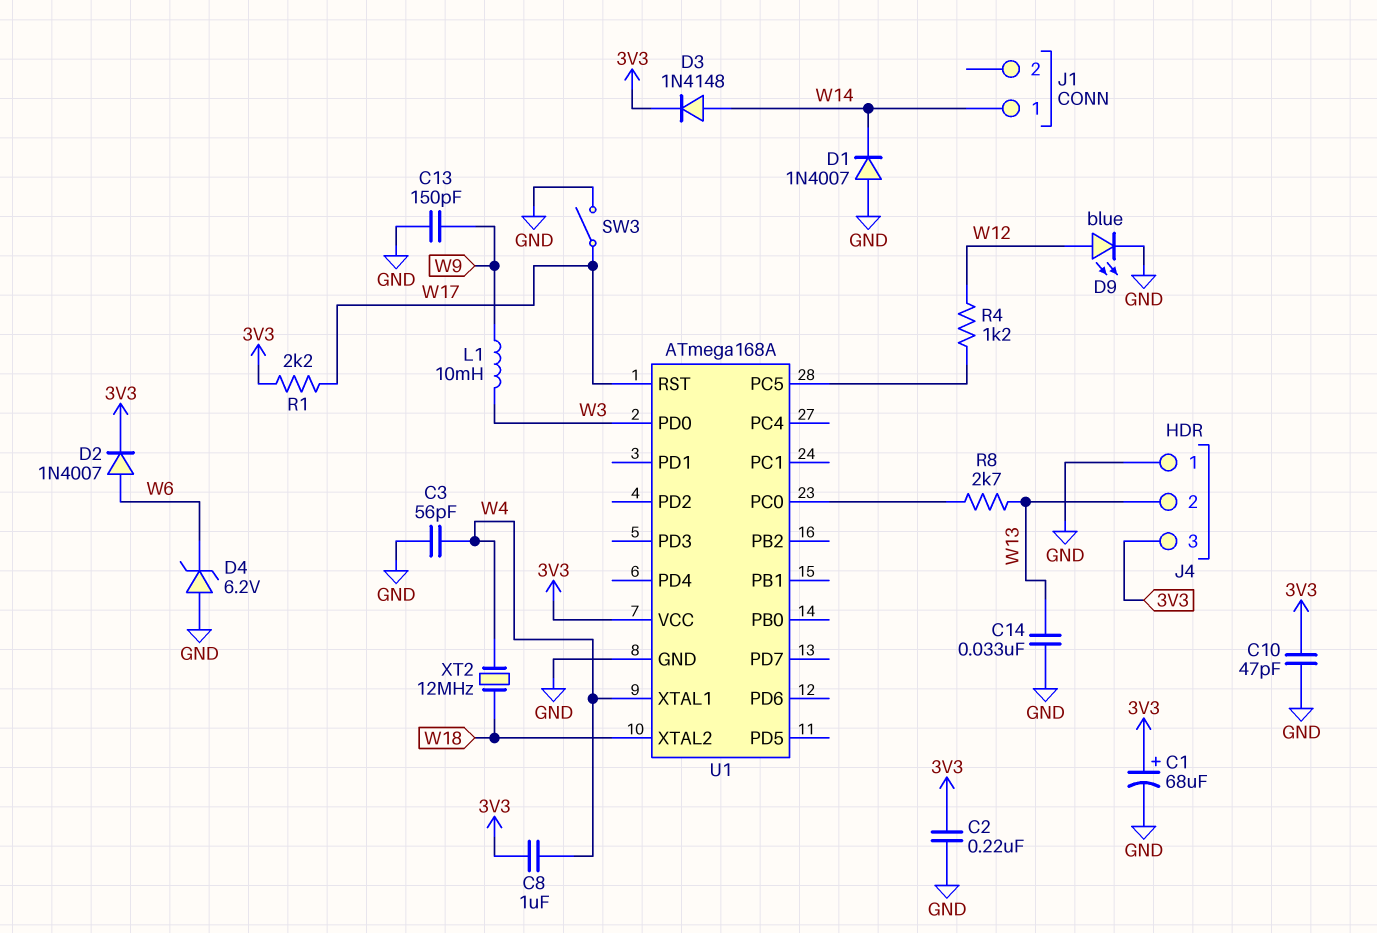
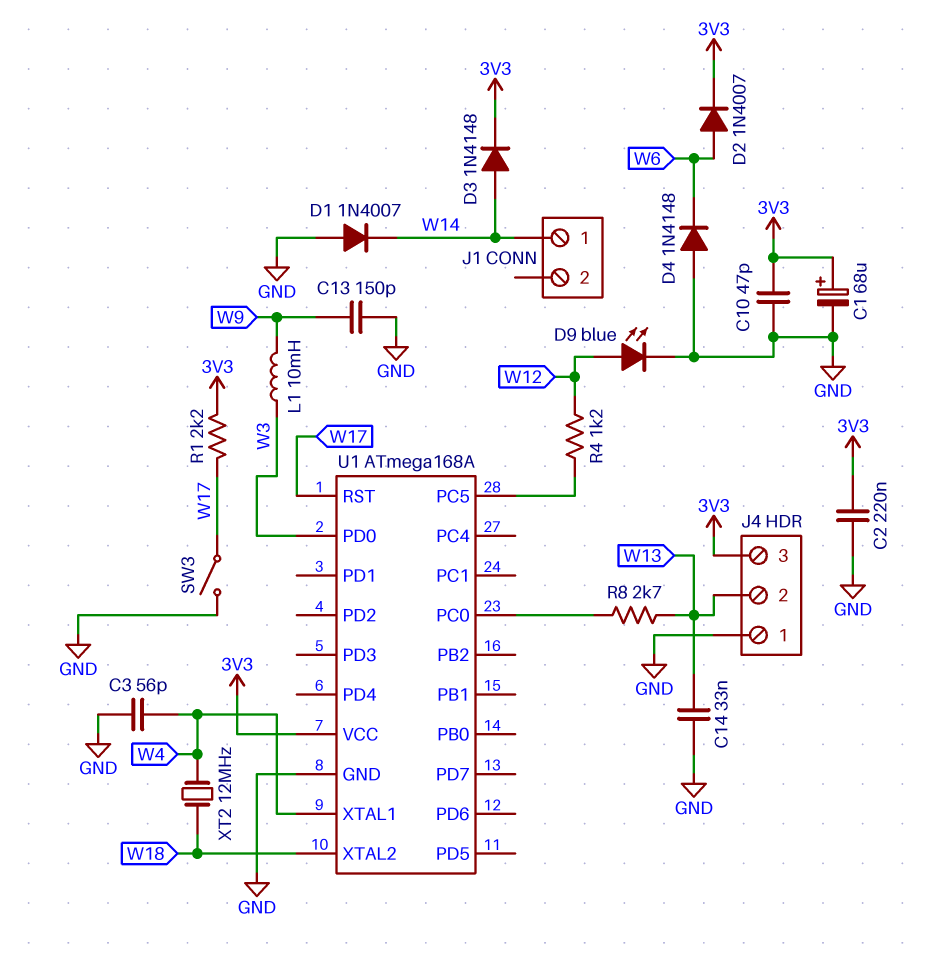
C8: 1uF (3V3, W4) -> none
D4: zener 6.2V (A GND, K W6) -> diode 1N4148 (A GND, K W6)

